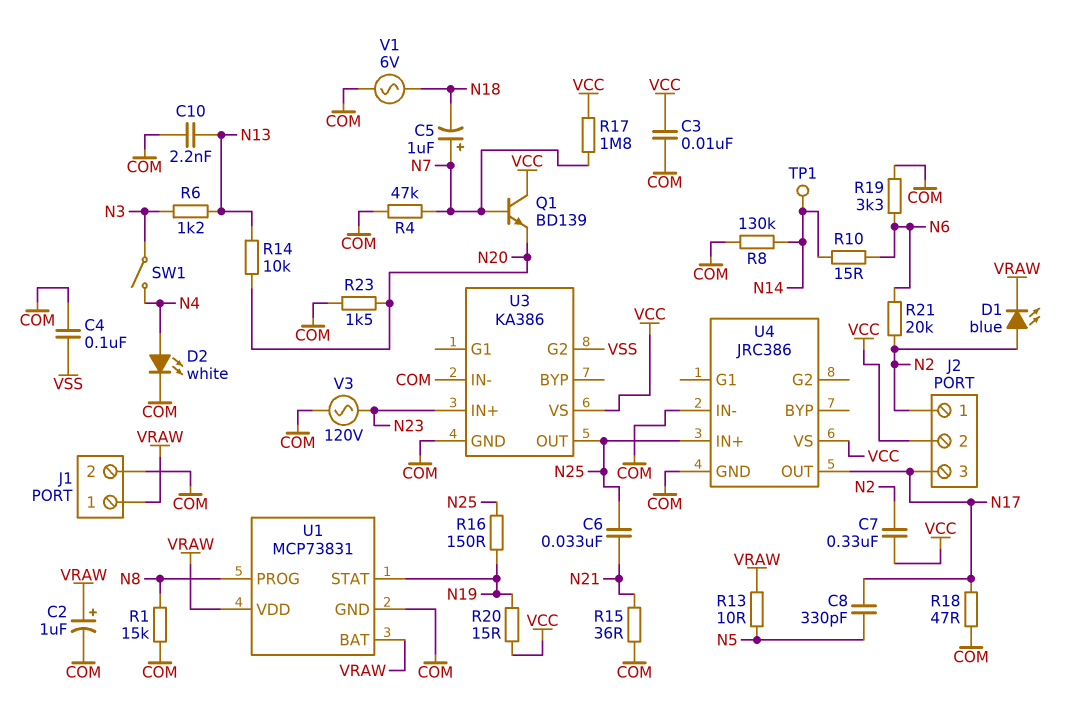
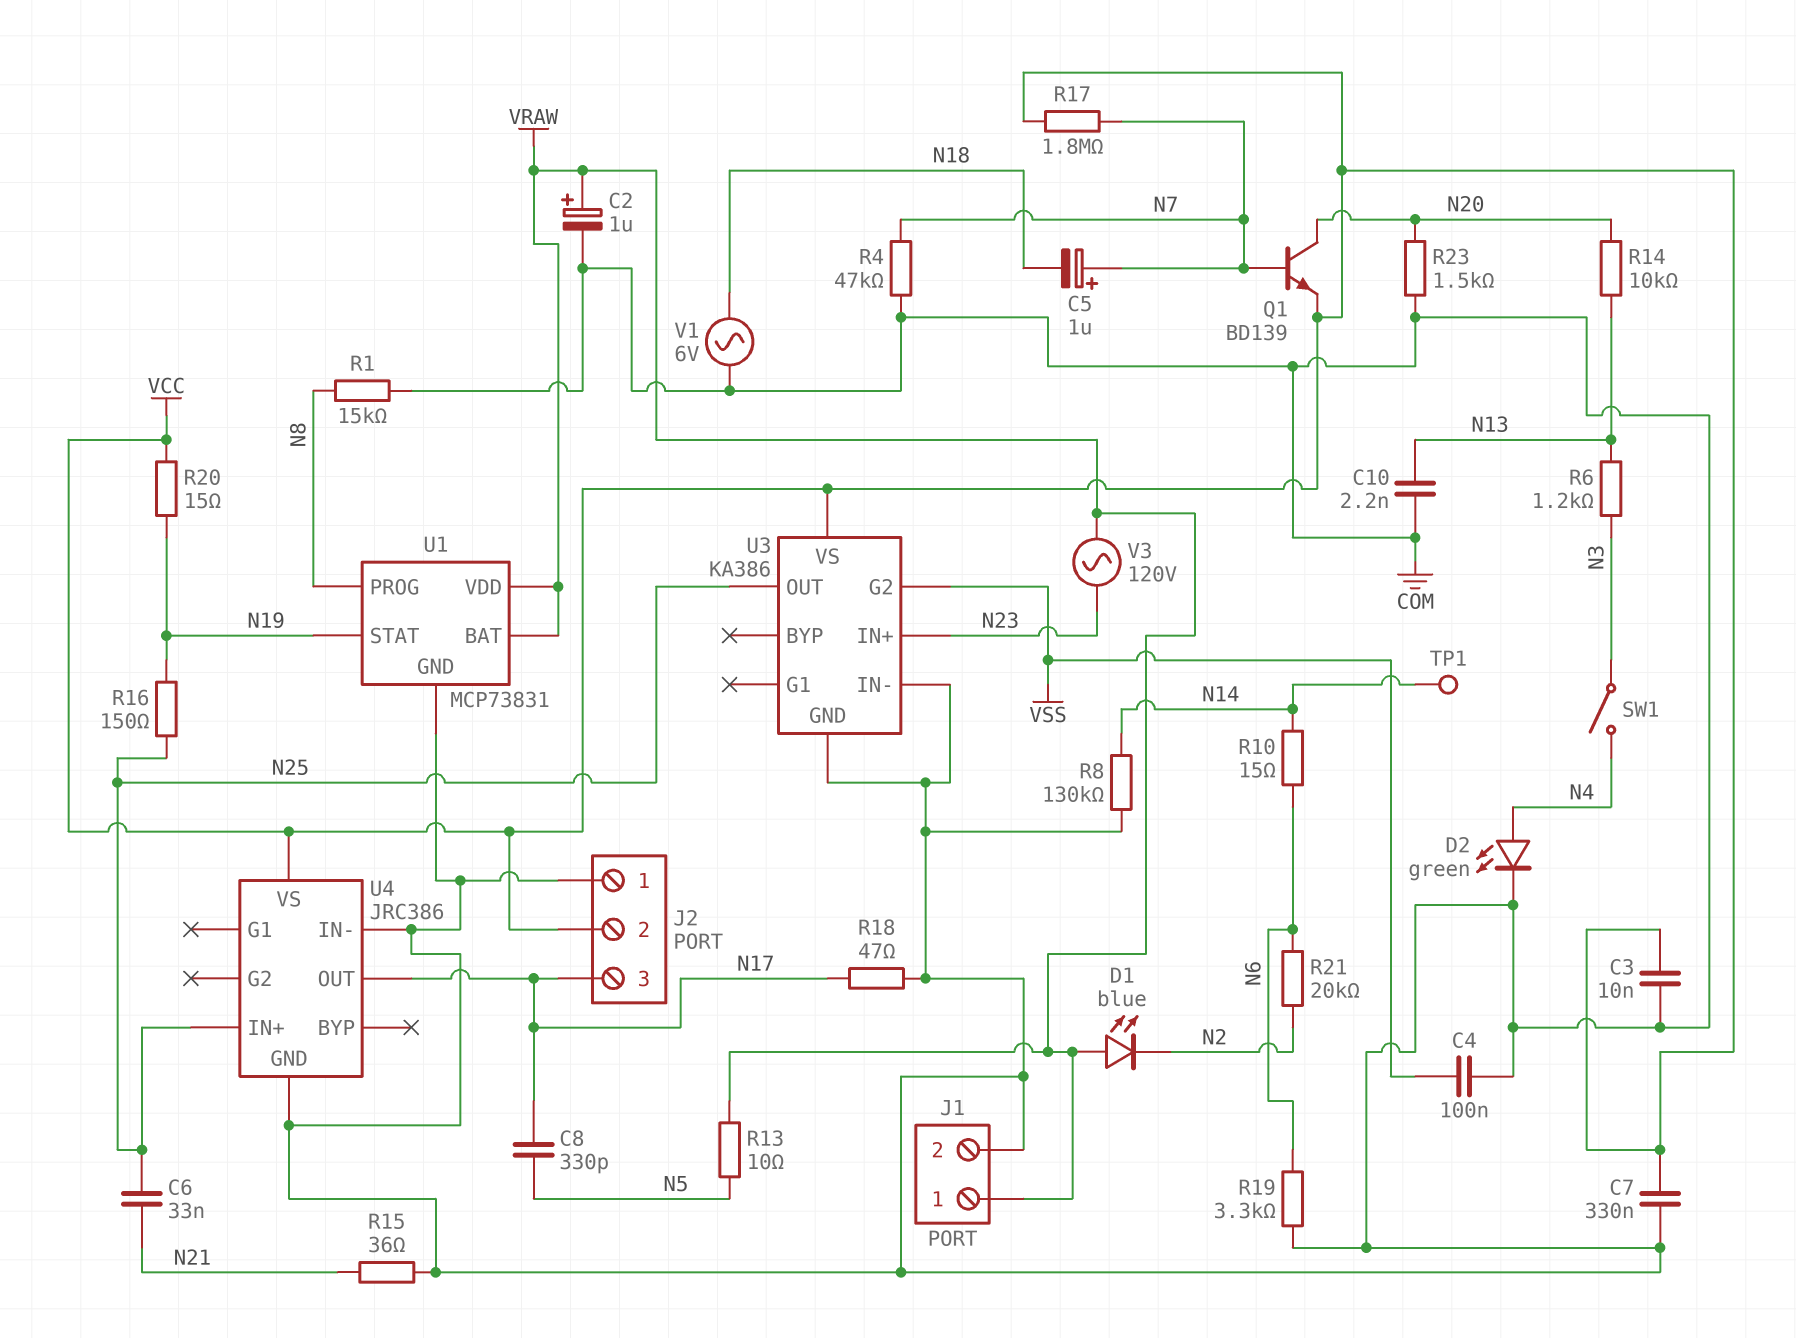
C7: 330nF (N2, VCC) -> 330nF (COM, VCC)
D1: LED blue (A N2, K VRAW) -> LED blue (A VRAW, K N2)
D2: LED white (A N4, K COM) -> LED green (A N4, K COM)
J2 pin 1: N2 -> COM
Q1: NPN BD139 (B N7, C VCC, E N20) -> NPN BD139 (B N7, C N20, E VCC)
V3: AC 120V (COM, N23) -> AC 120V (N23, VRAW)

